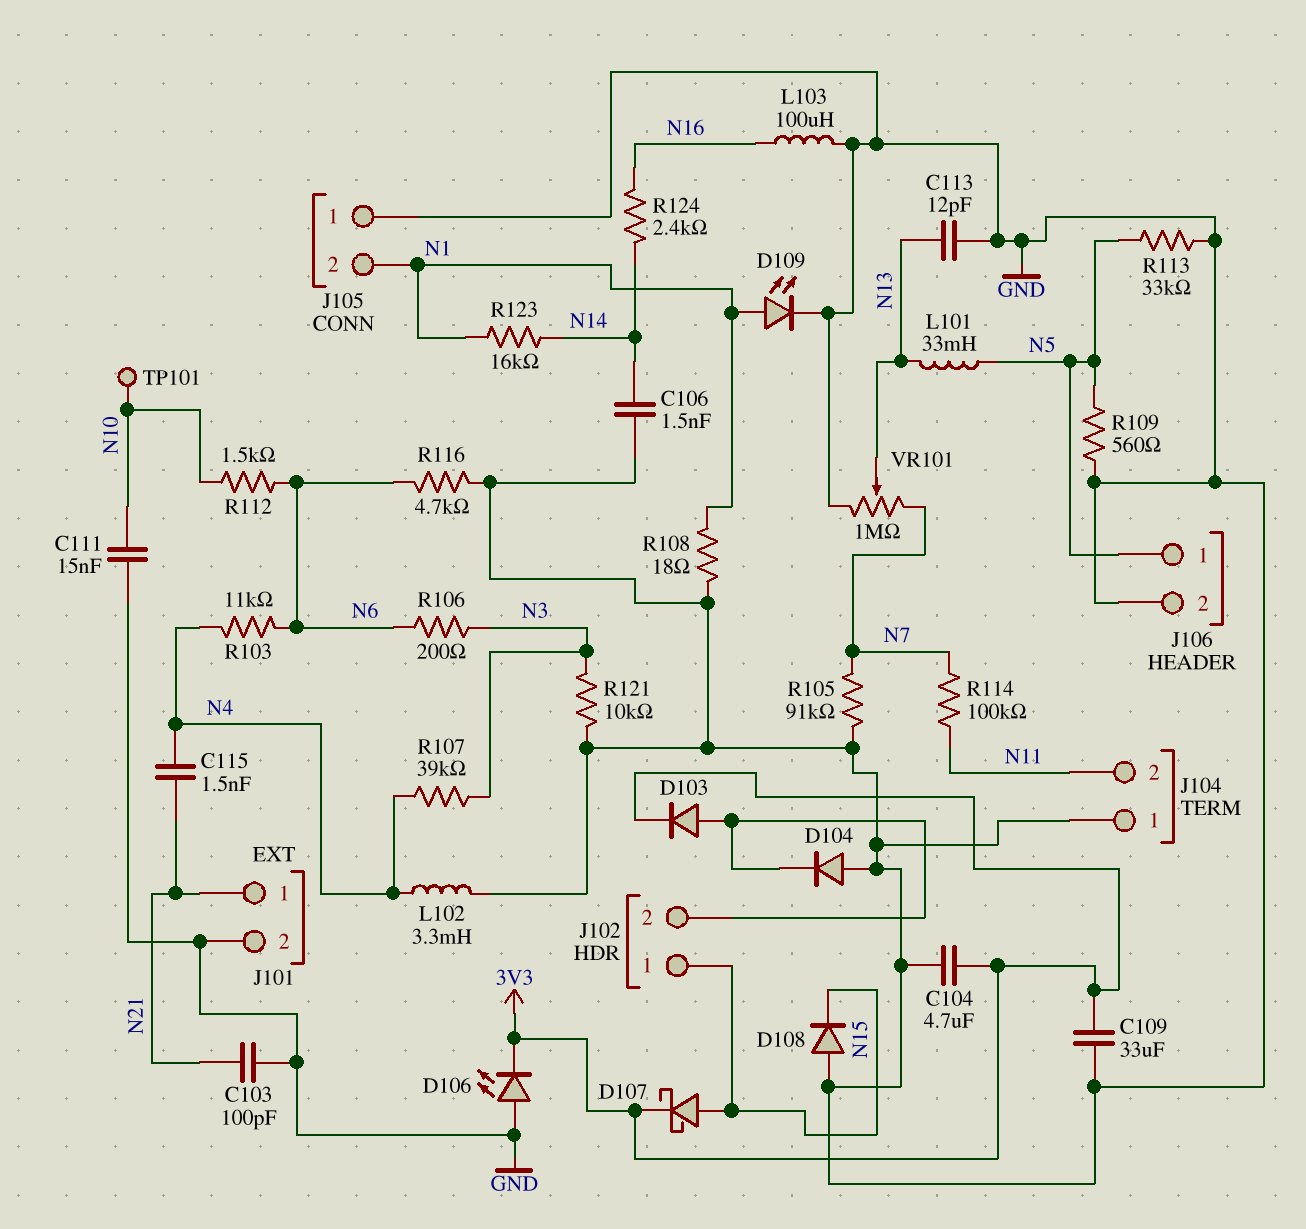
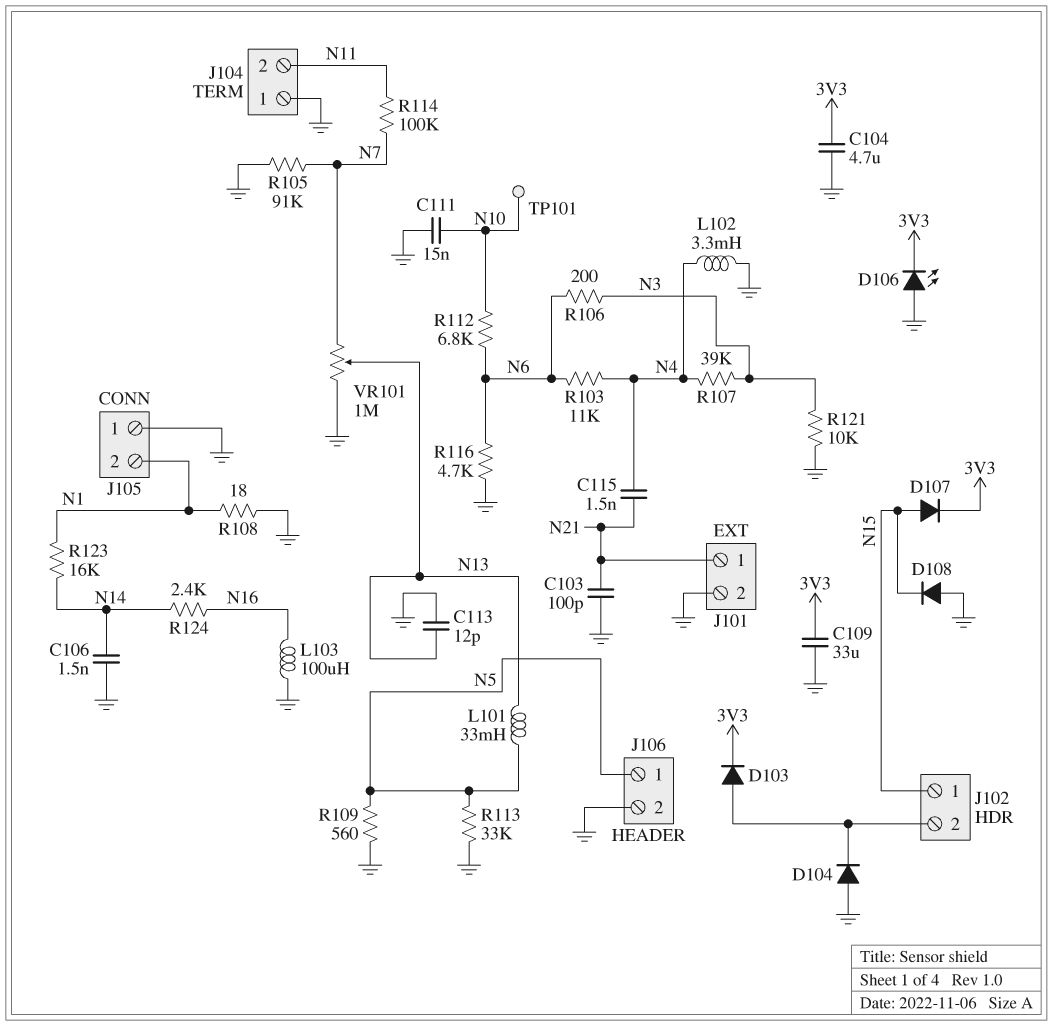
D107: schottky (A N15, K 3V3) -> diode (A N15, K 3V3)
D109: LED (A N1, K GND) -> none
R112: 1.5k (N6, N10) -> 6.8k (N6, N10)

